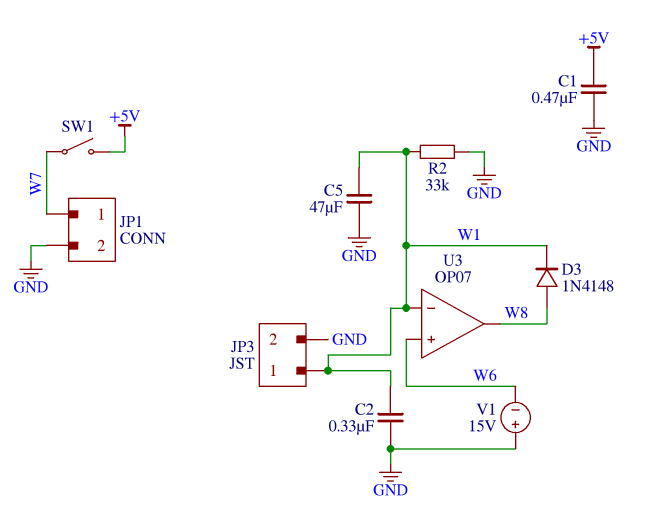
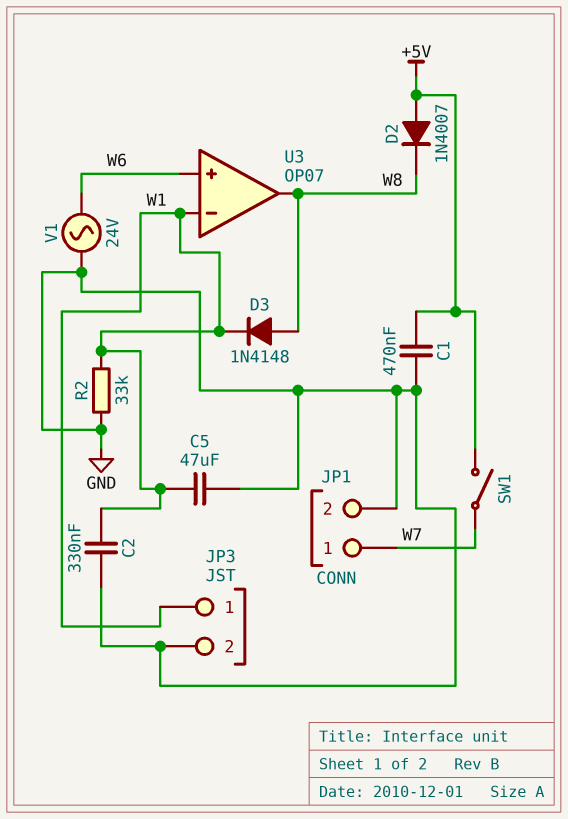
D2: none -> diode 1N4007 (A +5V, K W8)
V1: 15V (plus GND, minus W6) -> AC 24V (GND, W6)

